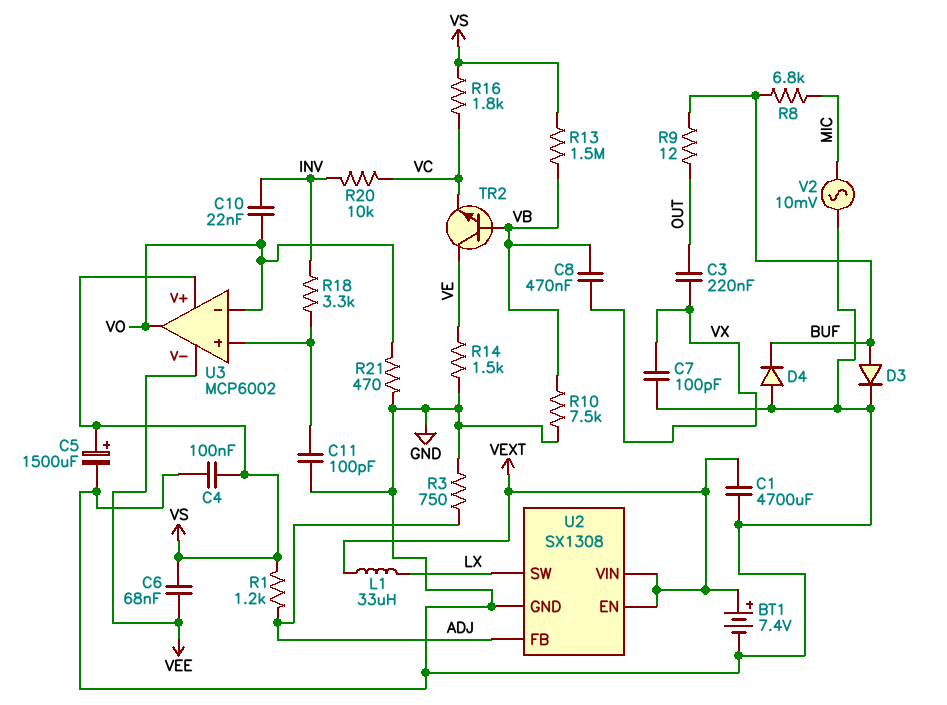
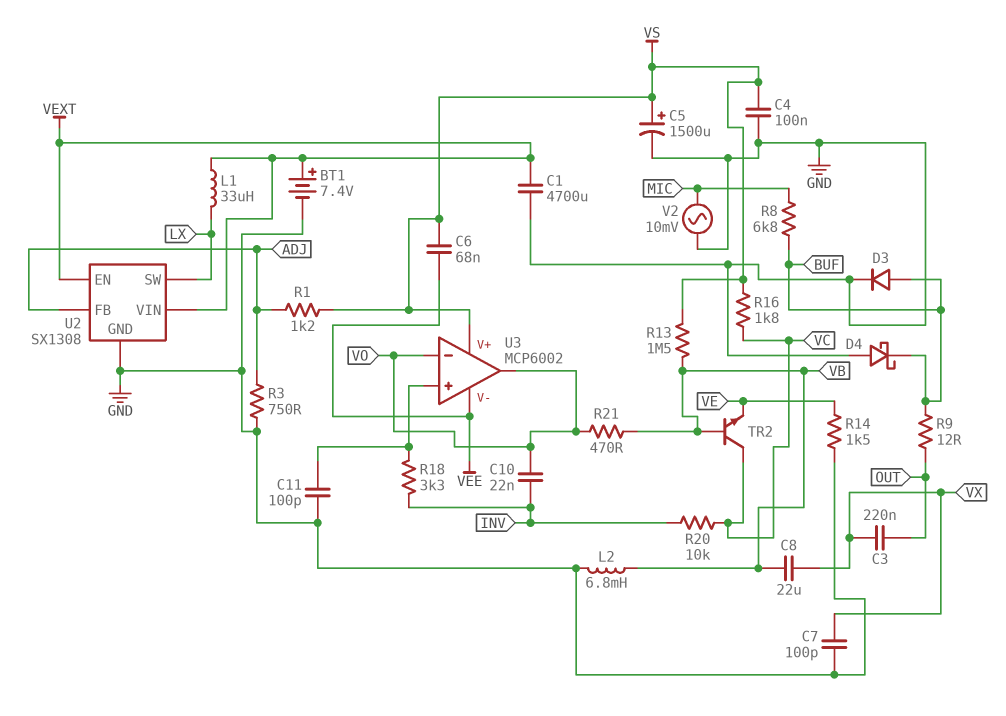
C8: 470nF (VB, VX) -> 22uF (VB, VX)
D4: diode (A GND, K BUF) -> schottky (A GND, K BUF)
L2: none -> 6.8mH (GND, VB)
R10: 7.5k (GND, VB) -> none
R21: 470 (GND, VO) -> 470 (VB, VO)
TR2: NPN (B VB, C VE, E VC) -> NPN (B VB, C VC, E VE)

